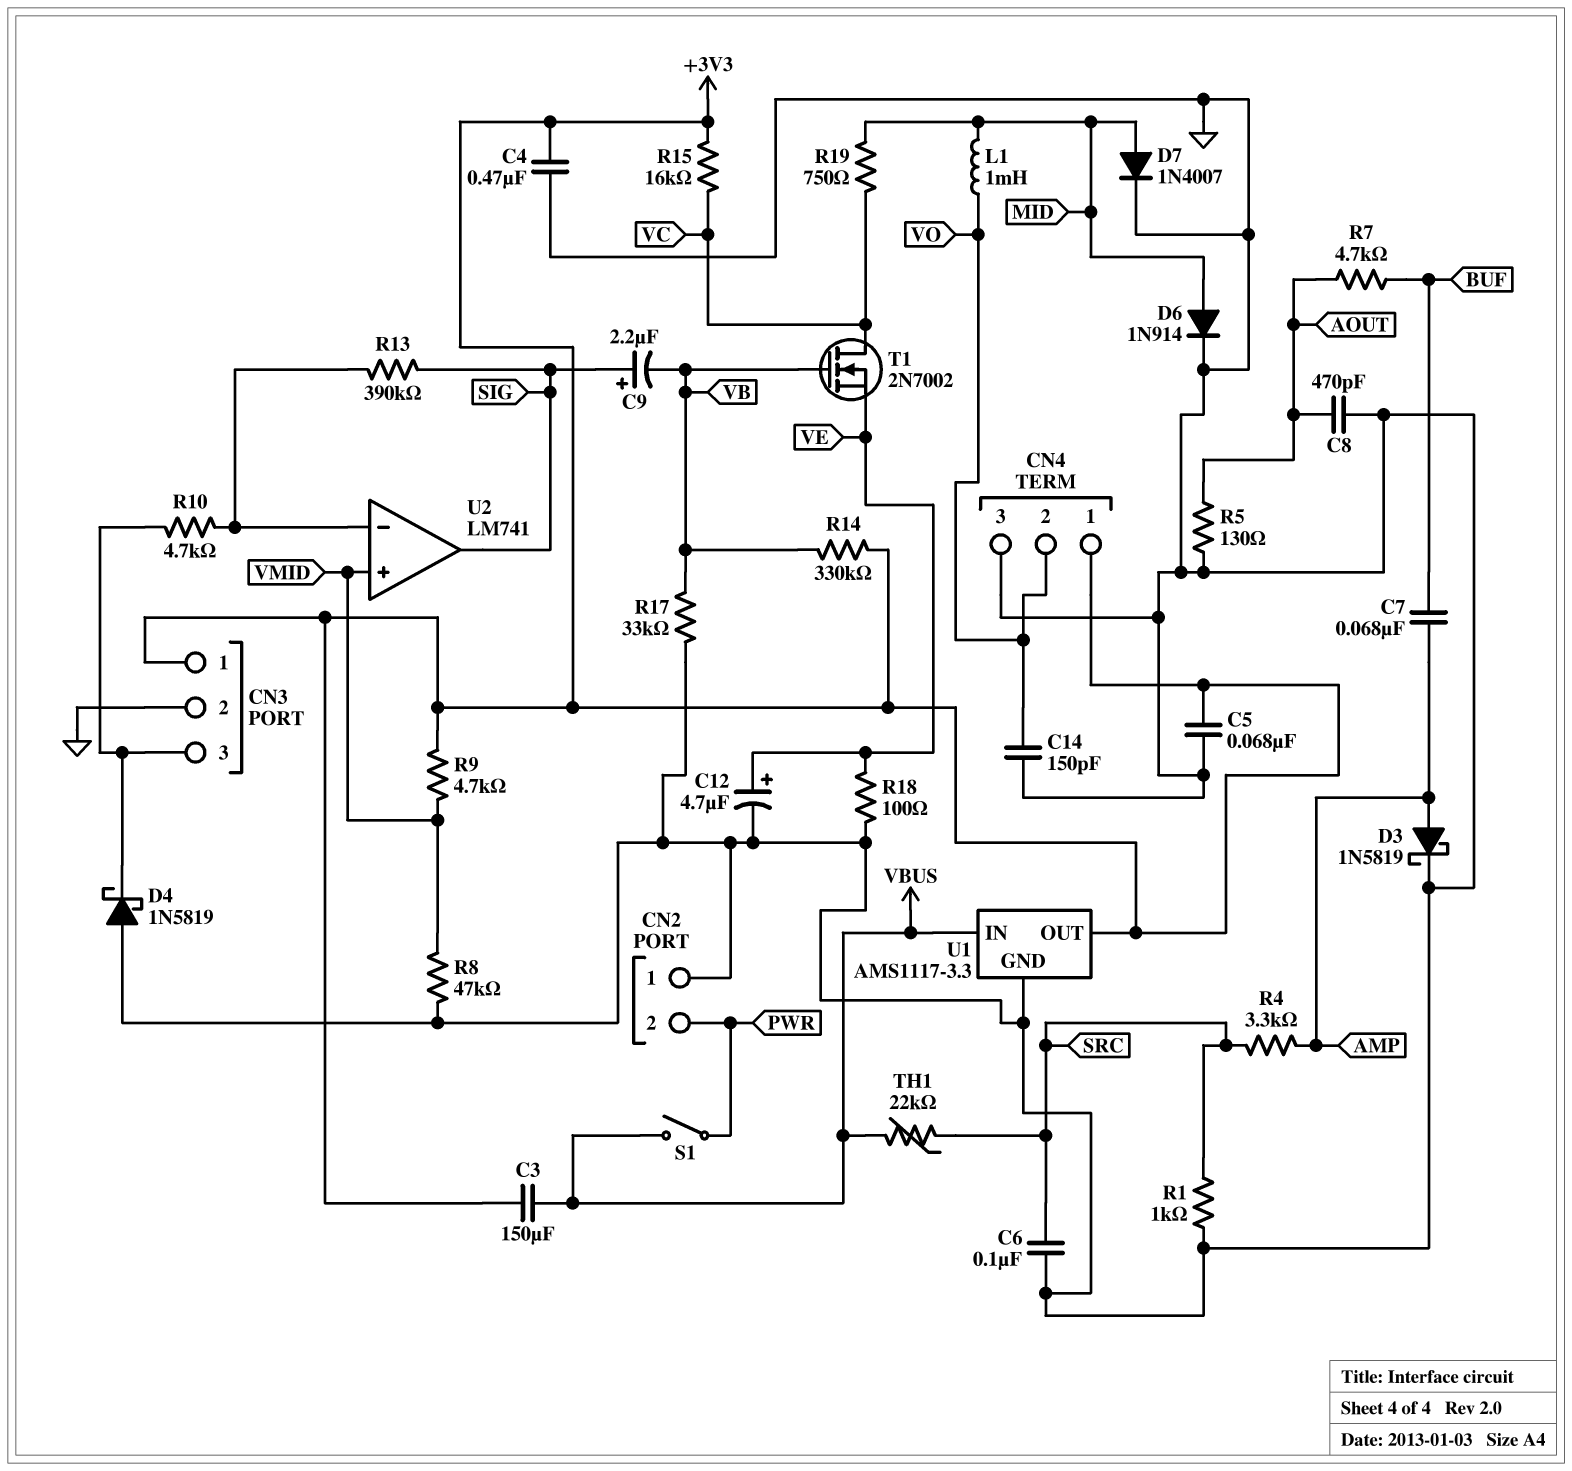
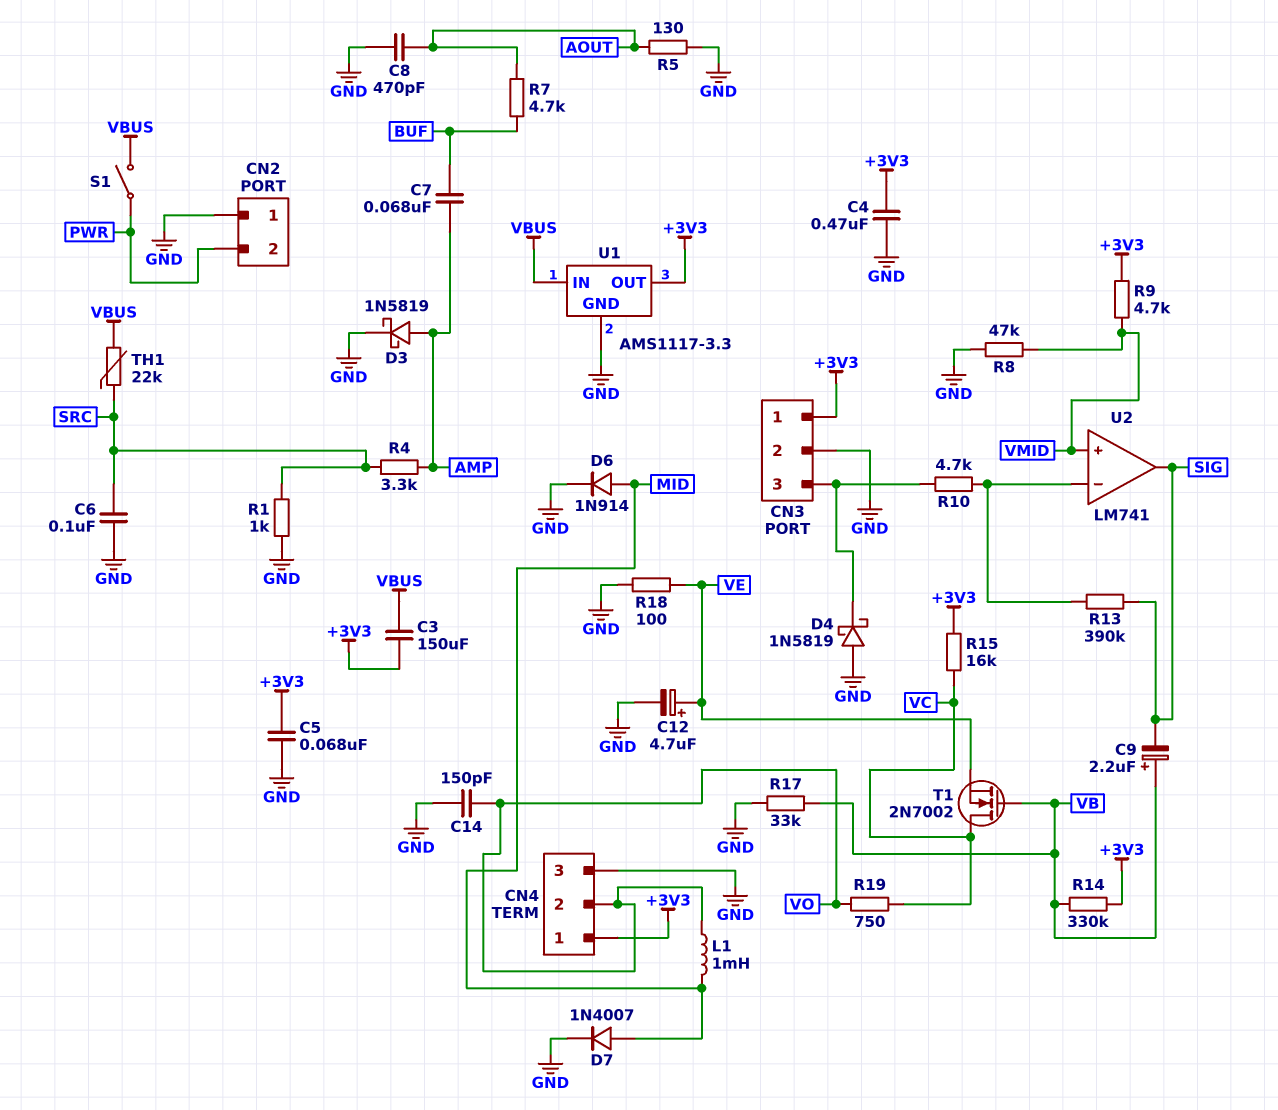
C9: 2.2uF (plus SIG, minus VB) -> 2.2uF (plus VB, minus SIG)
R19: 750 (MID, VC) -> 750 (VC, VO)

